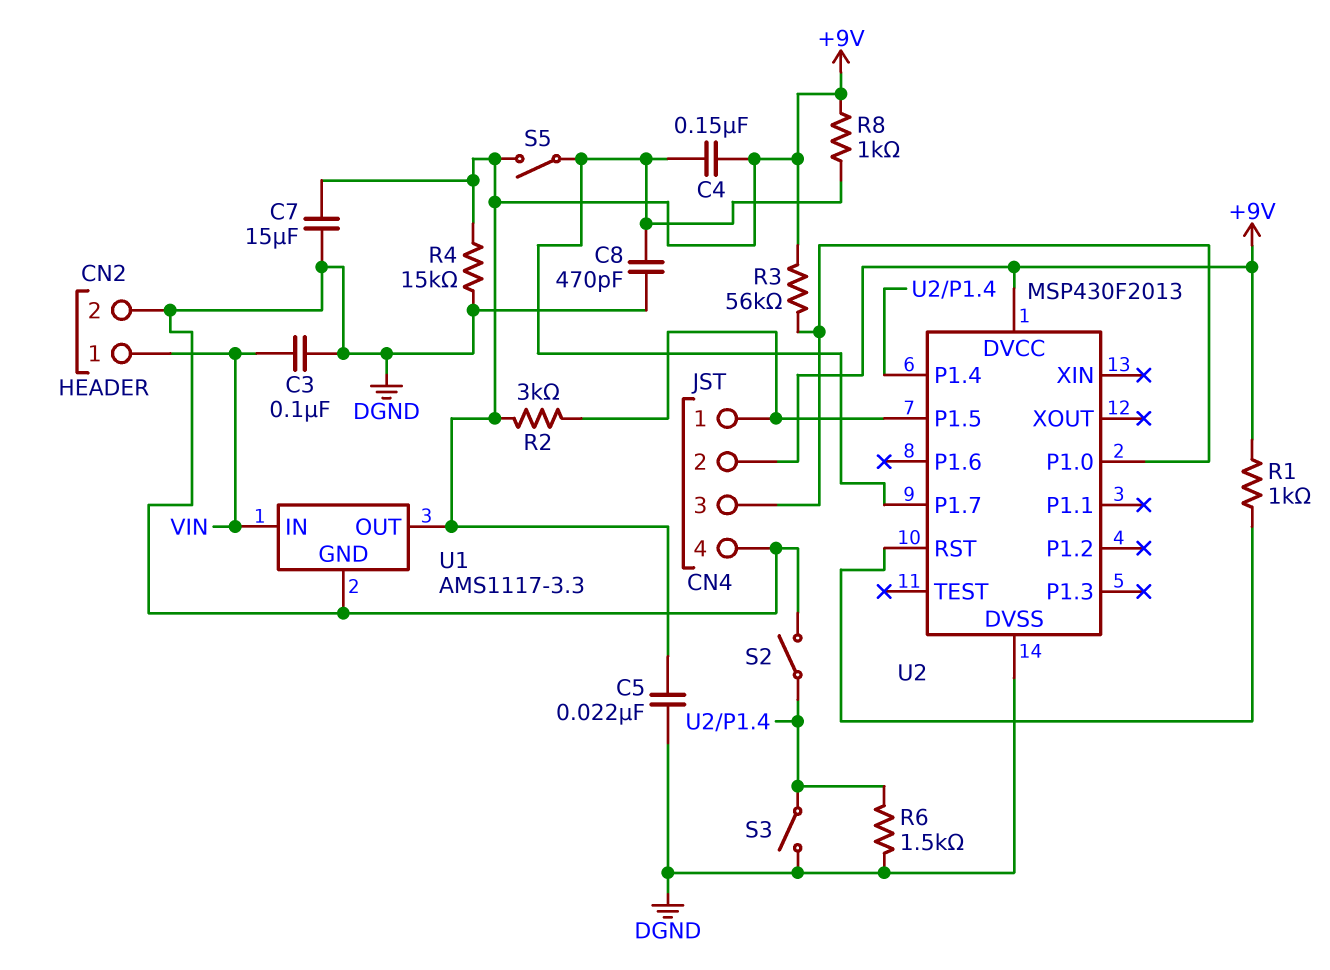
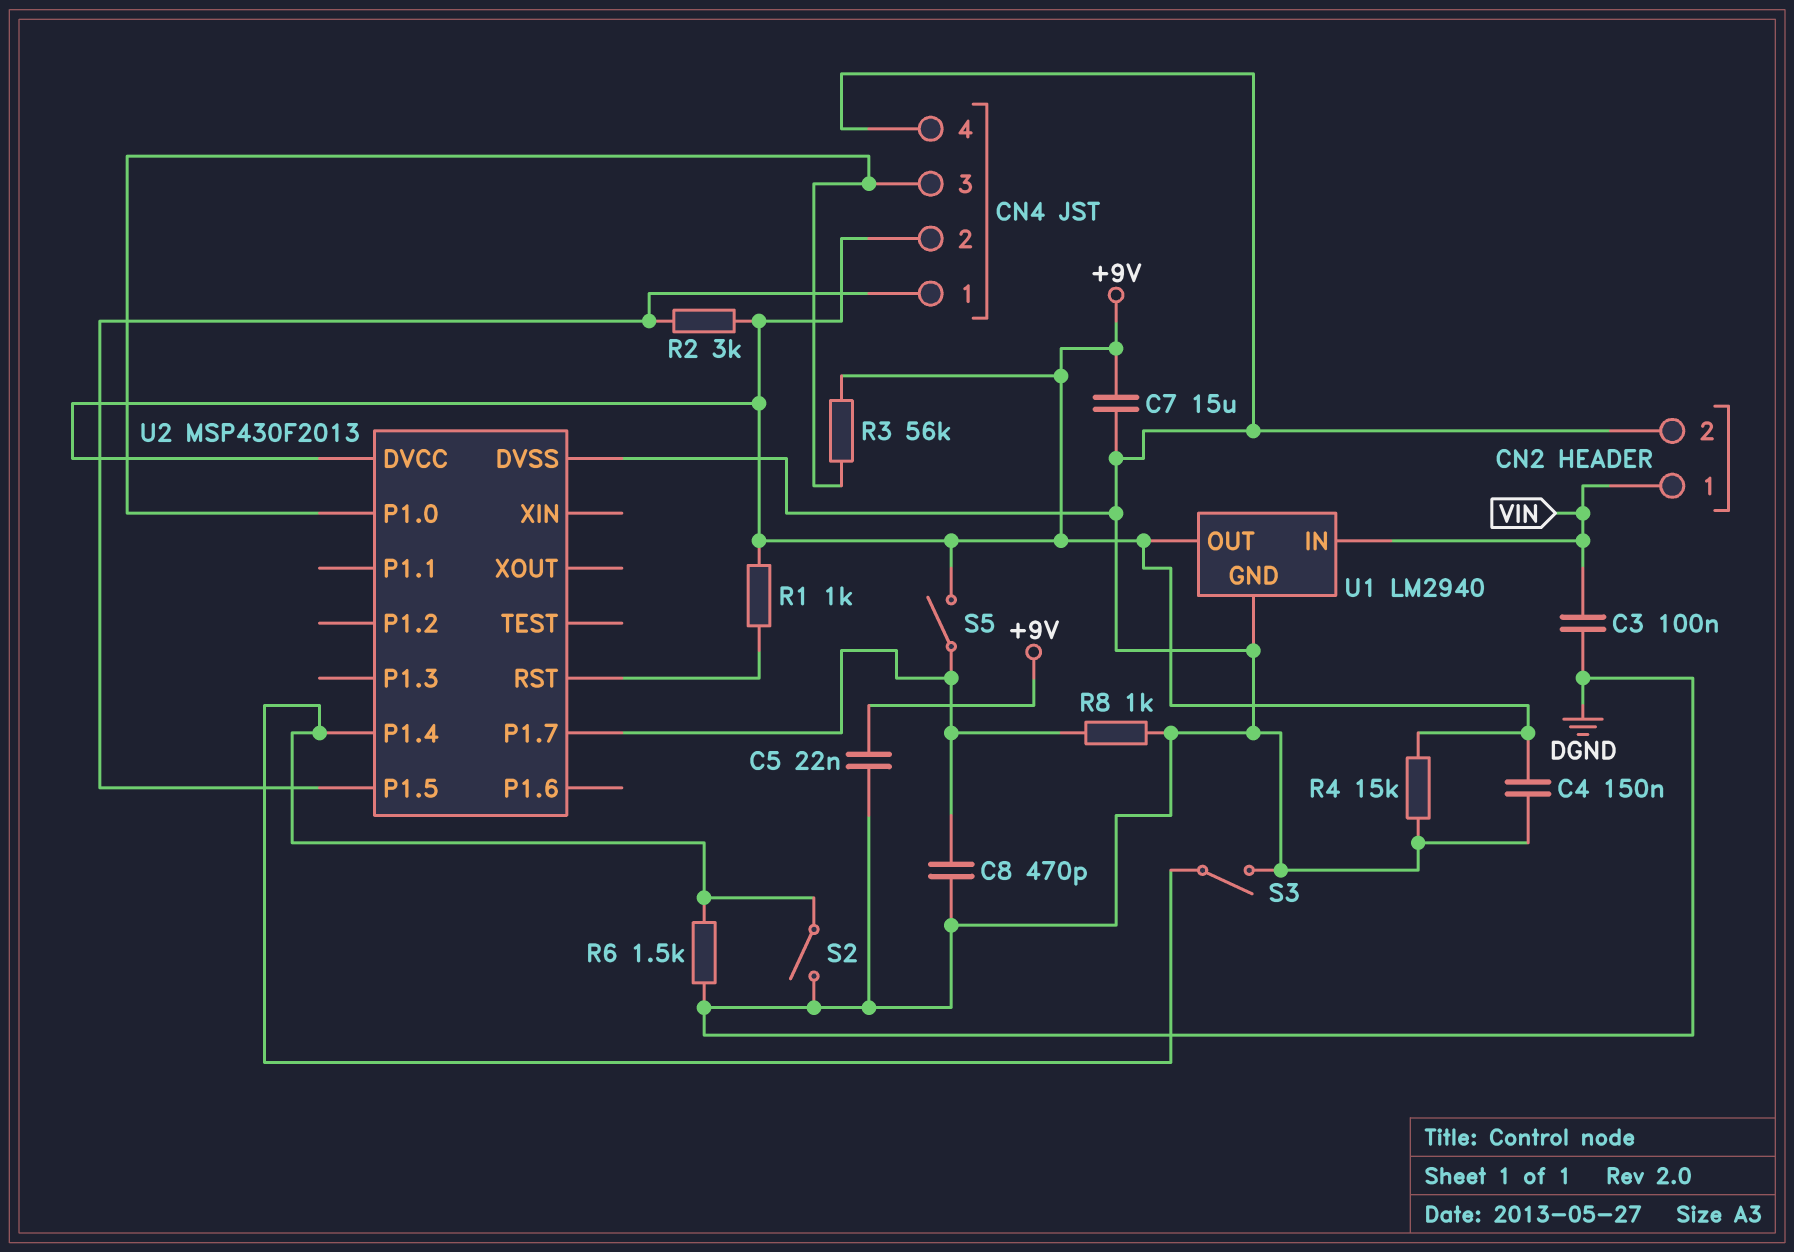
C4: 150nF (+9V, U2/P1.7) -> 150nF (+9V, DGND)
R8: 1k (+9V, U2/P1.7) -> 1k (DGND, U2/P1.7)
U1: AMS1117-3.3 -> LM2940

